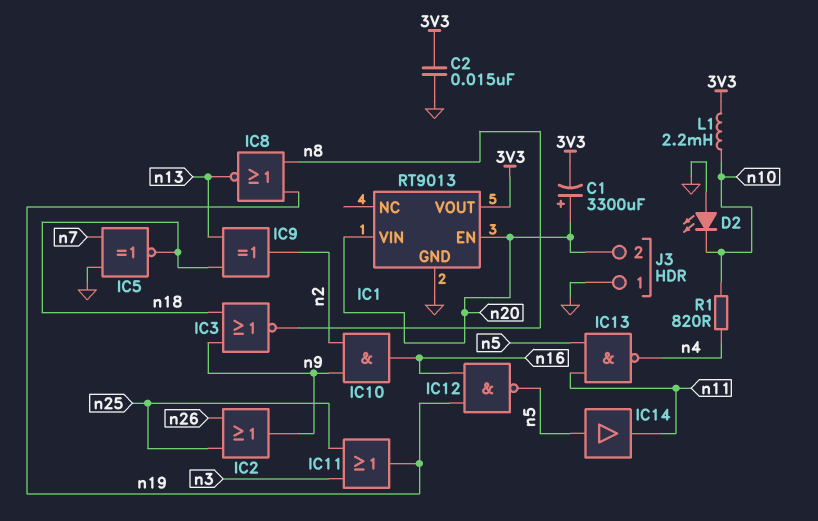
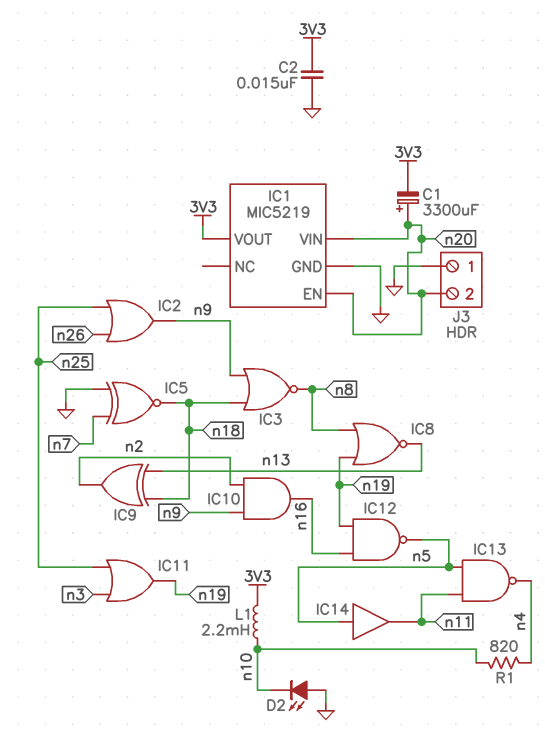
IC1: RT9013 -> MIC5219

